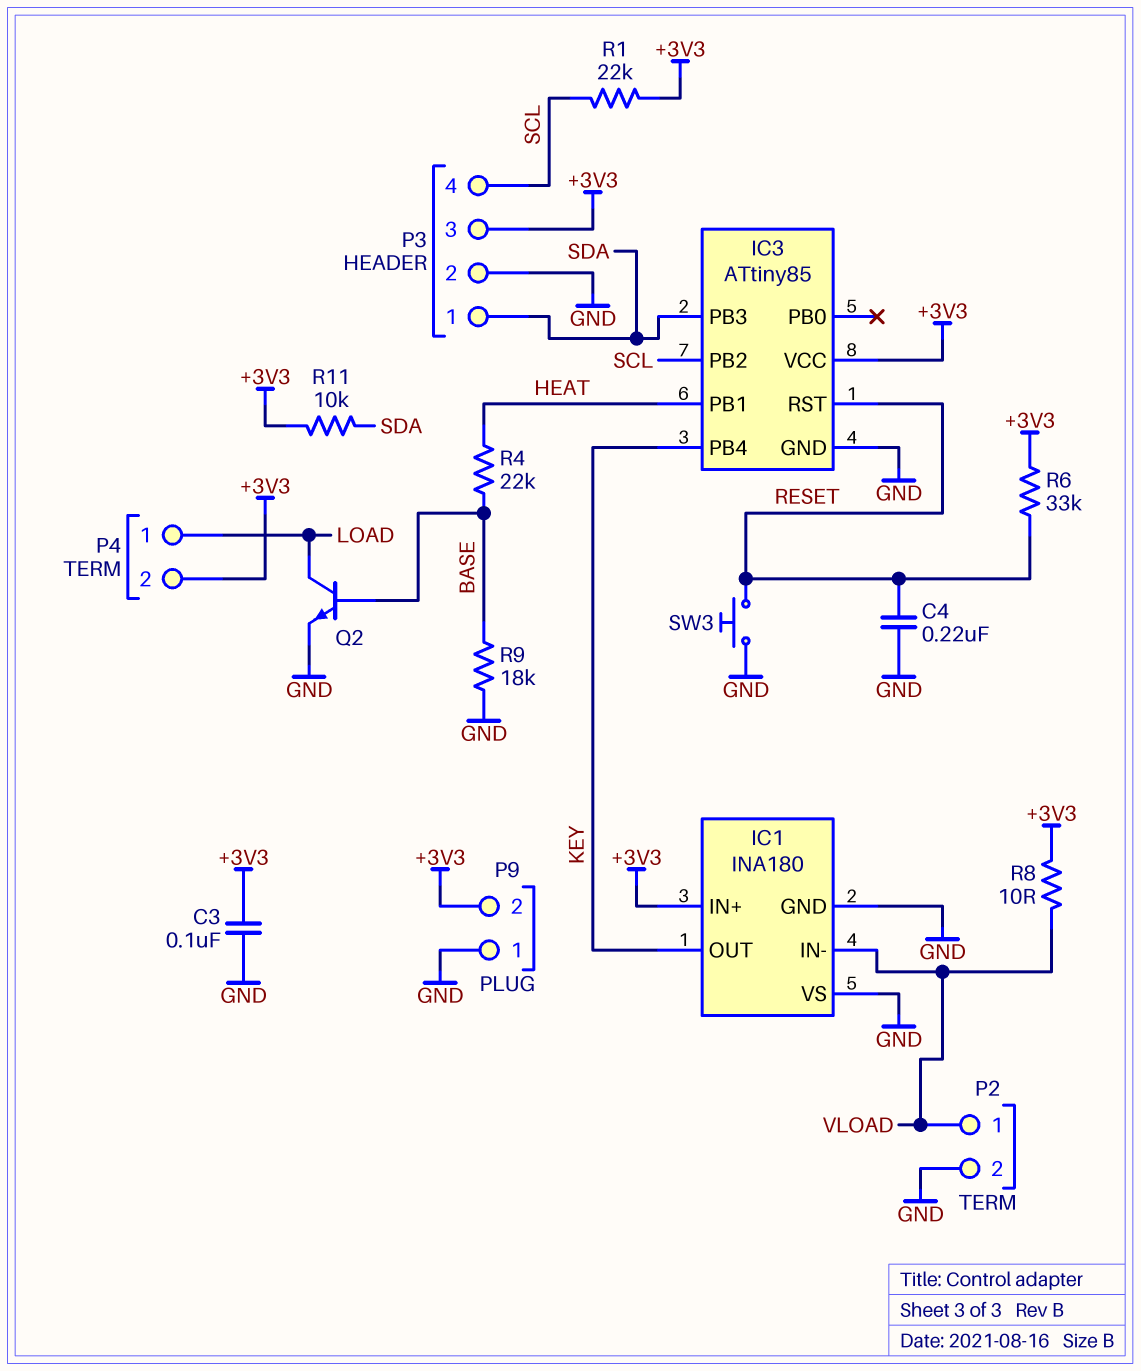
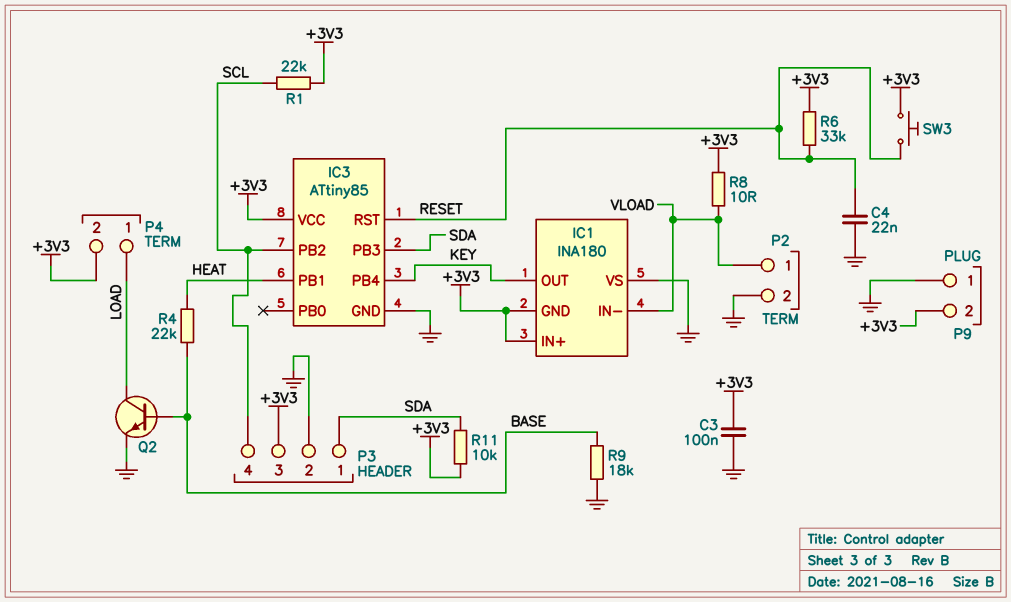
C4: 220nF (GND, RESET) -> 22nF (GND, RESET)
IC1 pin GND: GND -> +3V3
SW3: button (GND, RESET) -> button (+3V3, RESET)

